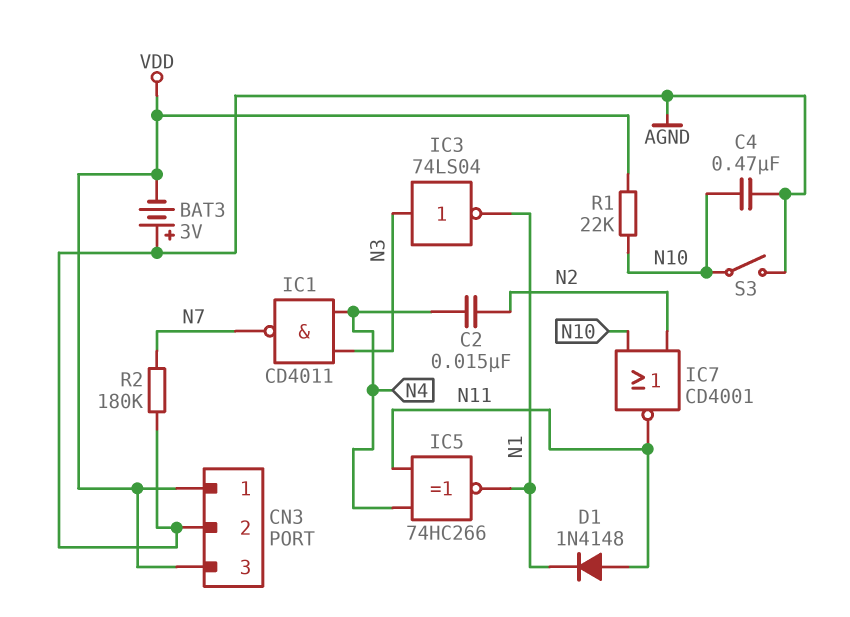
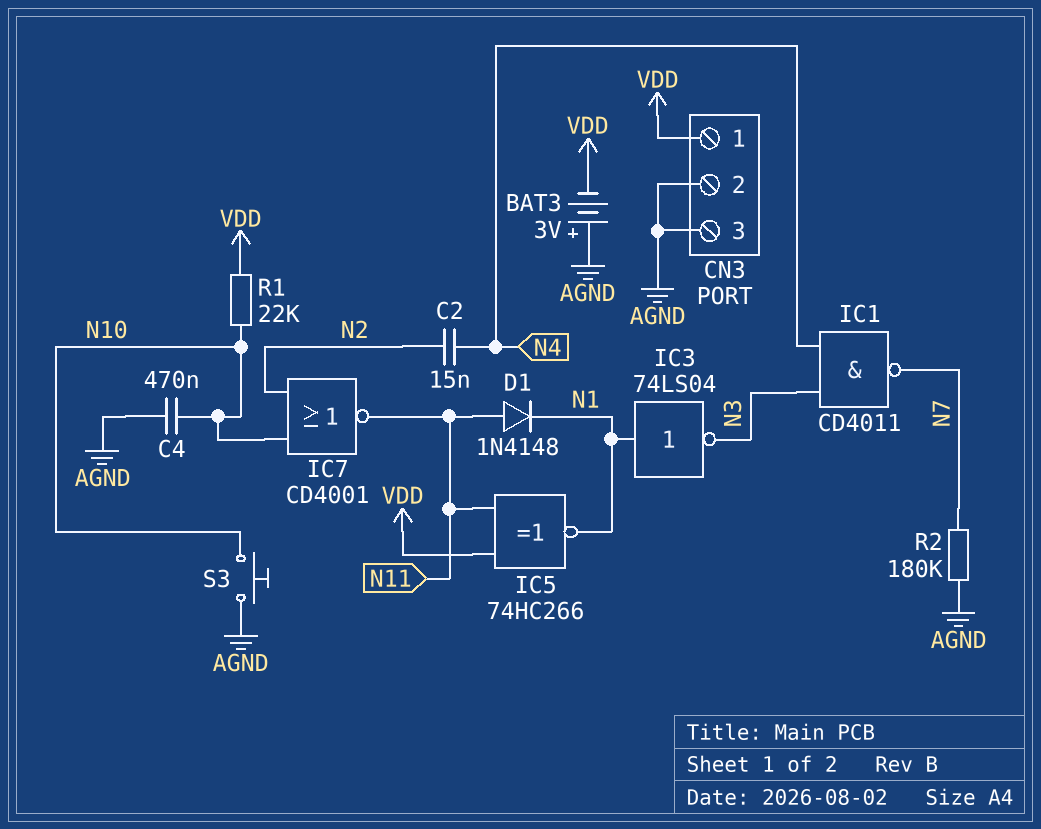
CN3 pin 3: VDD -> AGND
IC3: NOT 74LS04 (in N3, out N1) -> NOT 74LS04 (in N1, out N3)
IC5: XNOR 74HC266 (in N4, in N11, out N1) -> XNOR 74HC266 (in N11, in VDD, out N1)
S3: switch (AGND, N10) -> button (AGND, N10)

